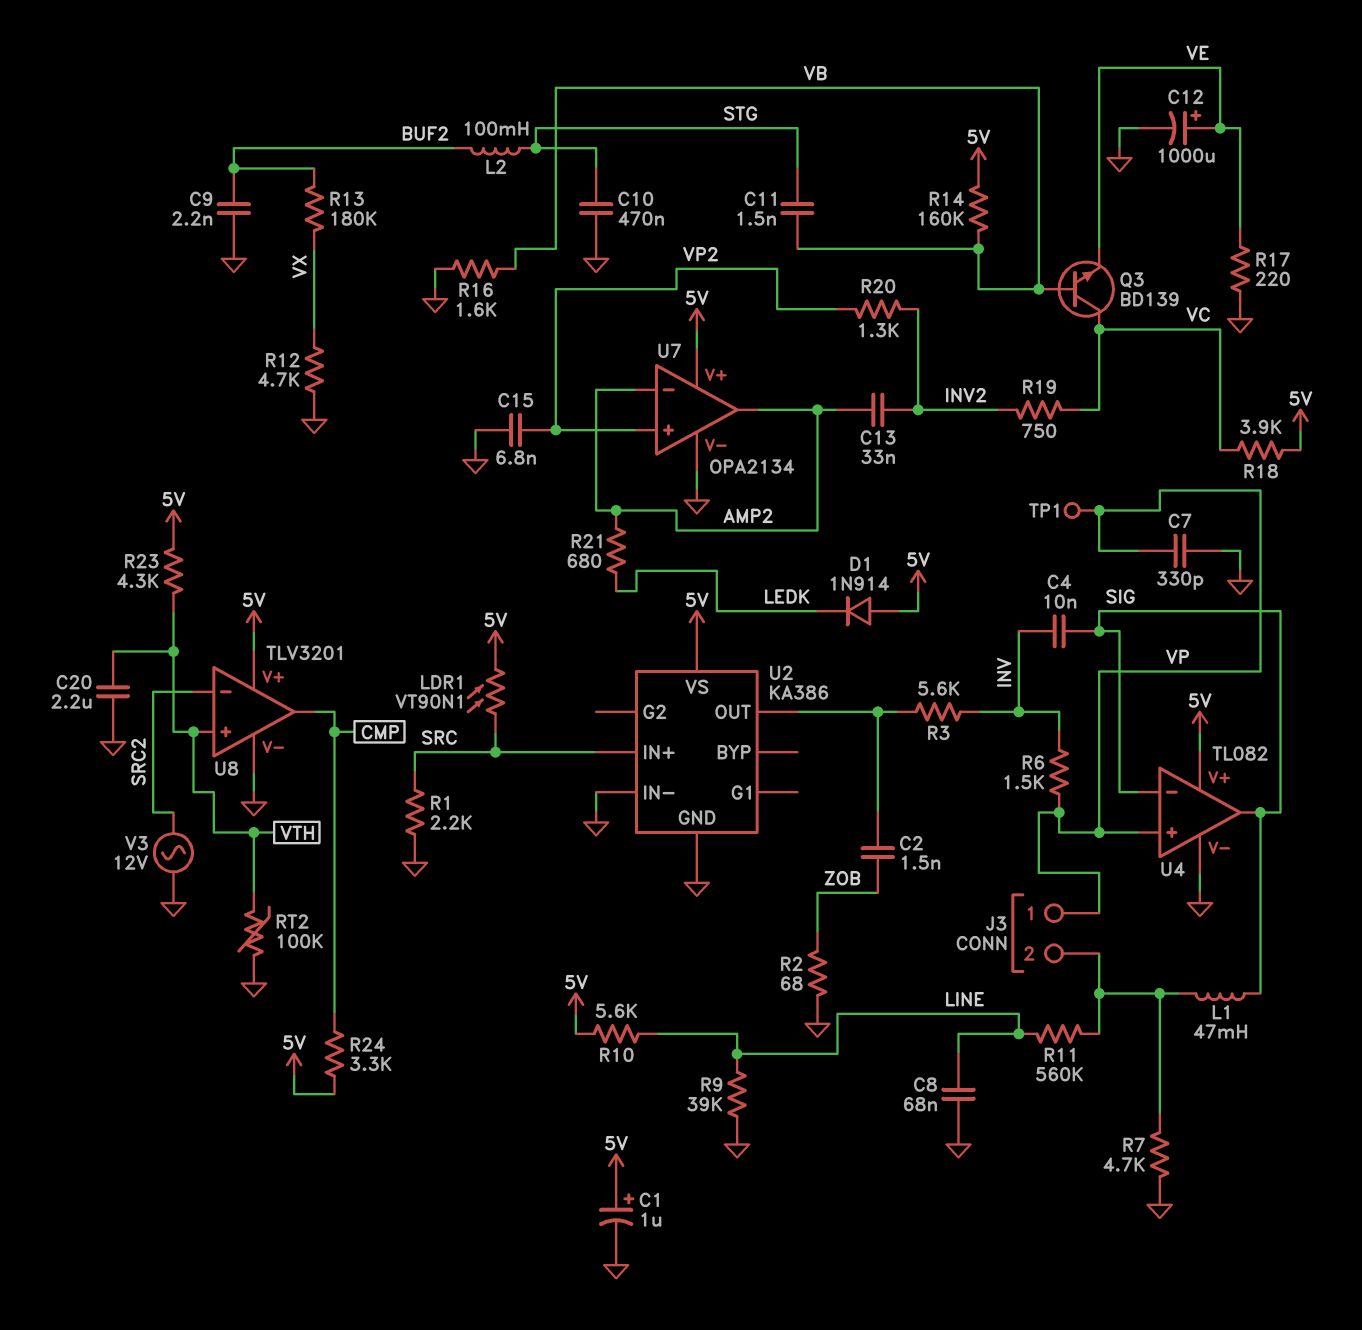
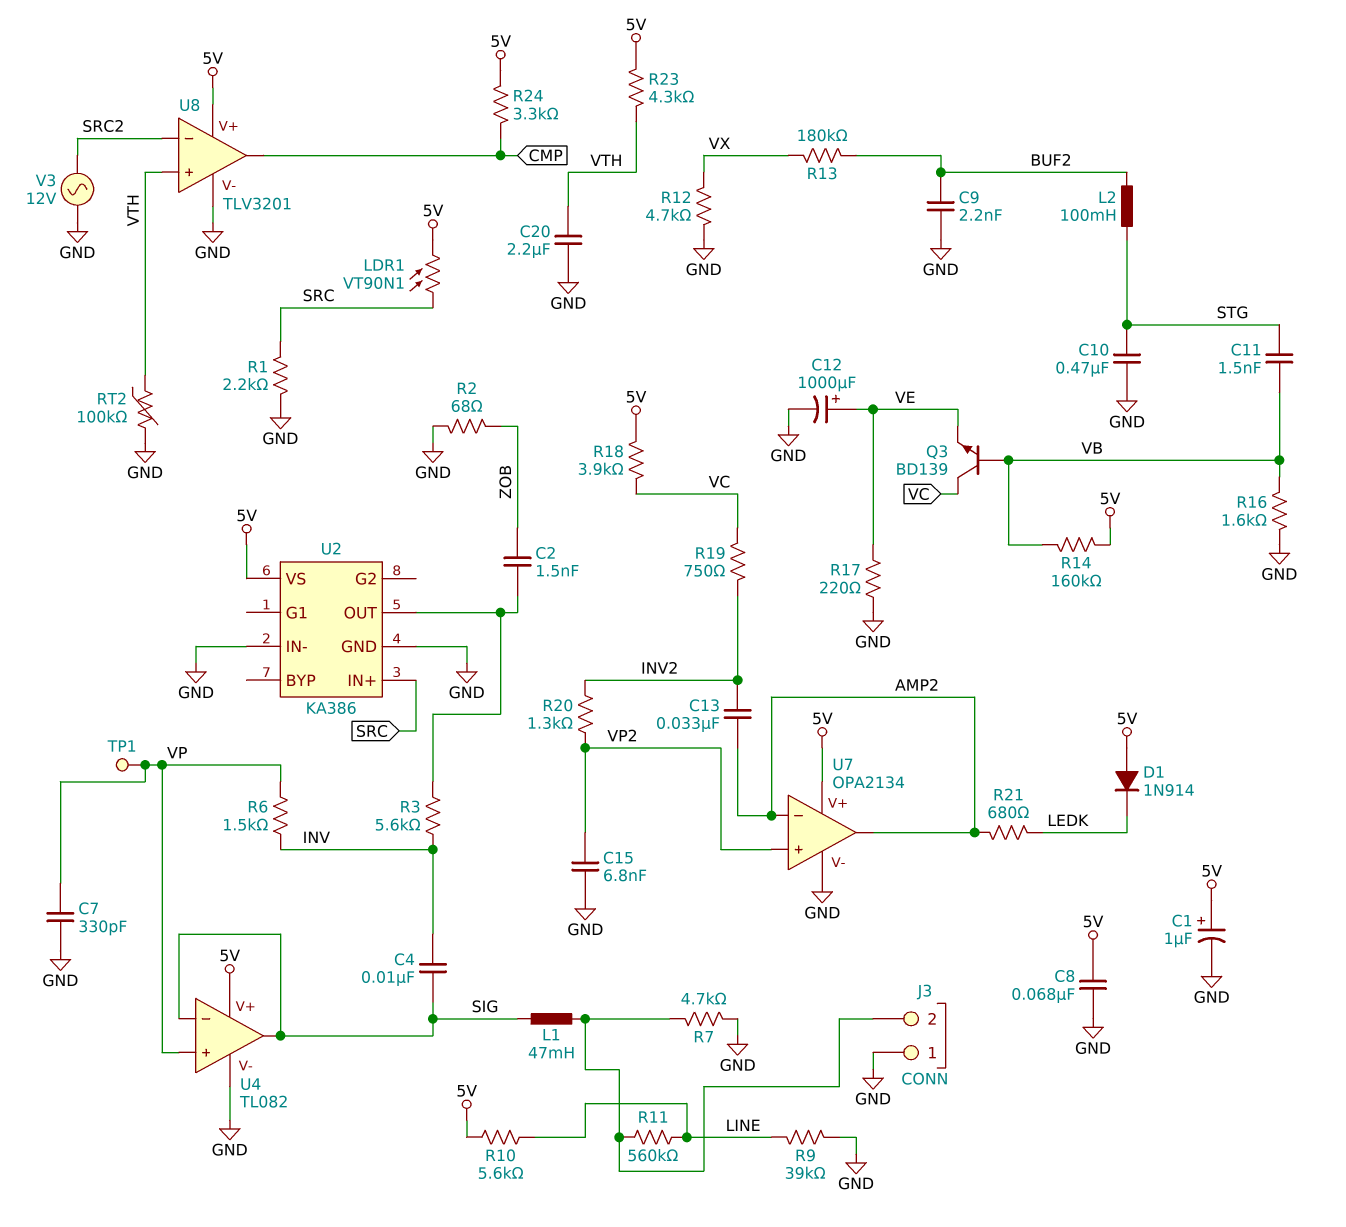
C8: 68nF (GND, LINE) -> 68nF (5V, GND)
J3 pin 1: VP -> GND

